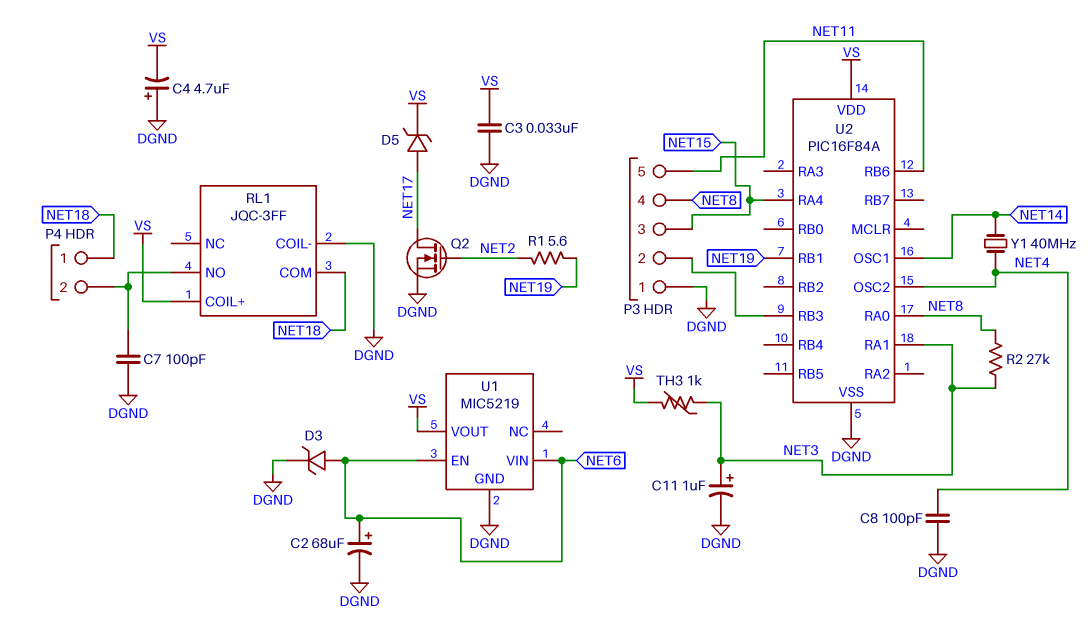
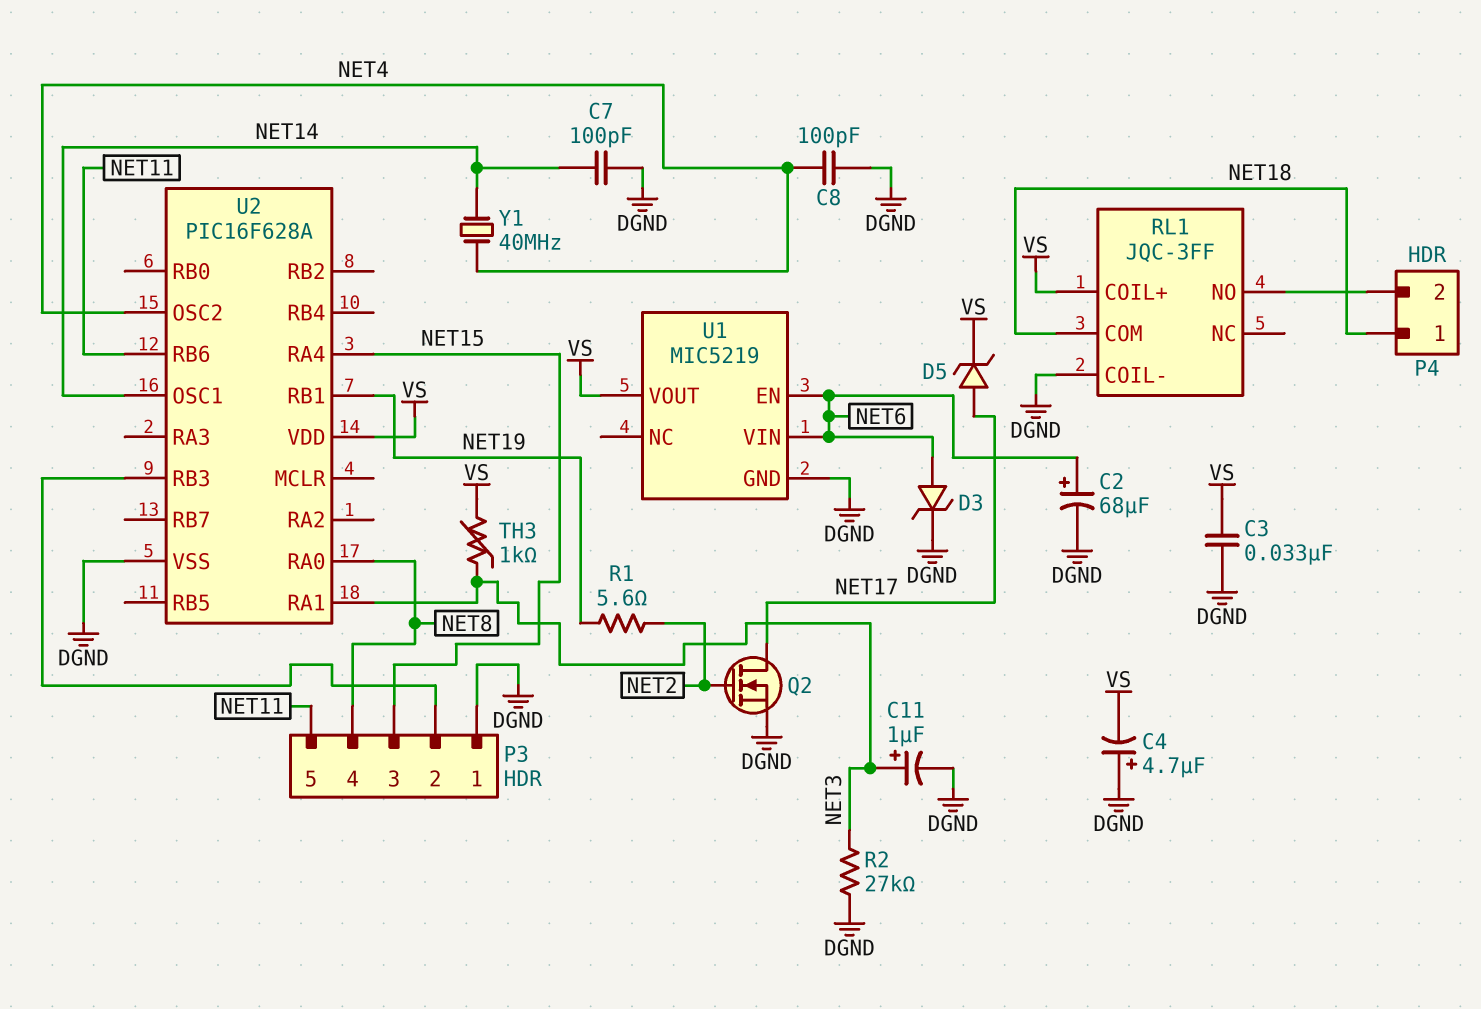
C7: 100pF (DGND, P4/2) -> 100pF (DGND, NET14)
R2: 27k (NET3, NET8) -> 27k (DGND, NET3)
U2: PIC16F84A -> PIC16F628A

